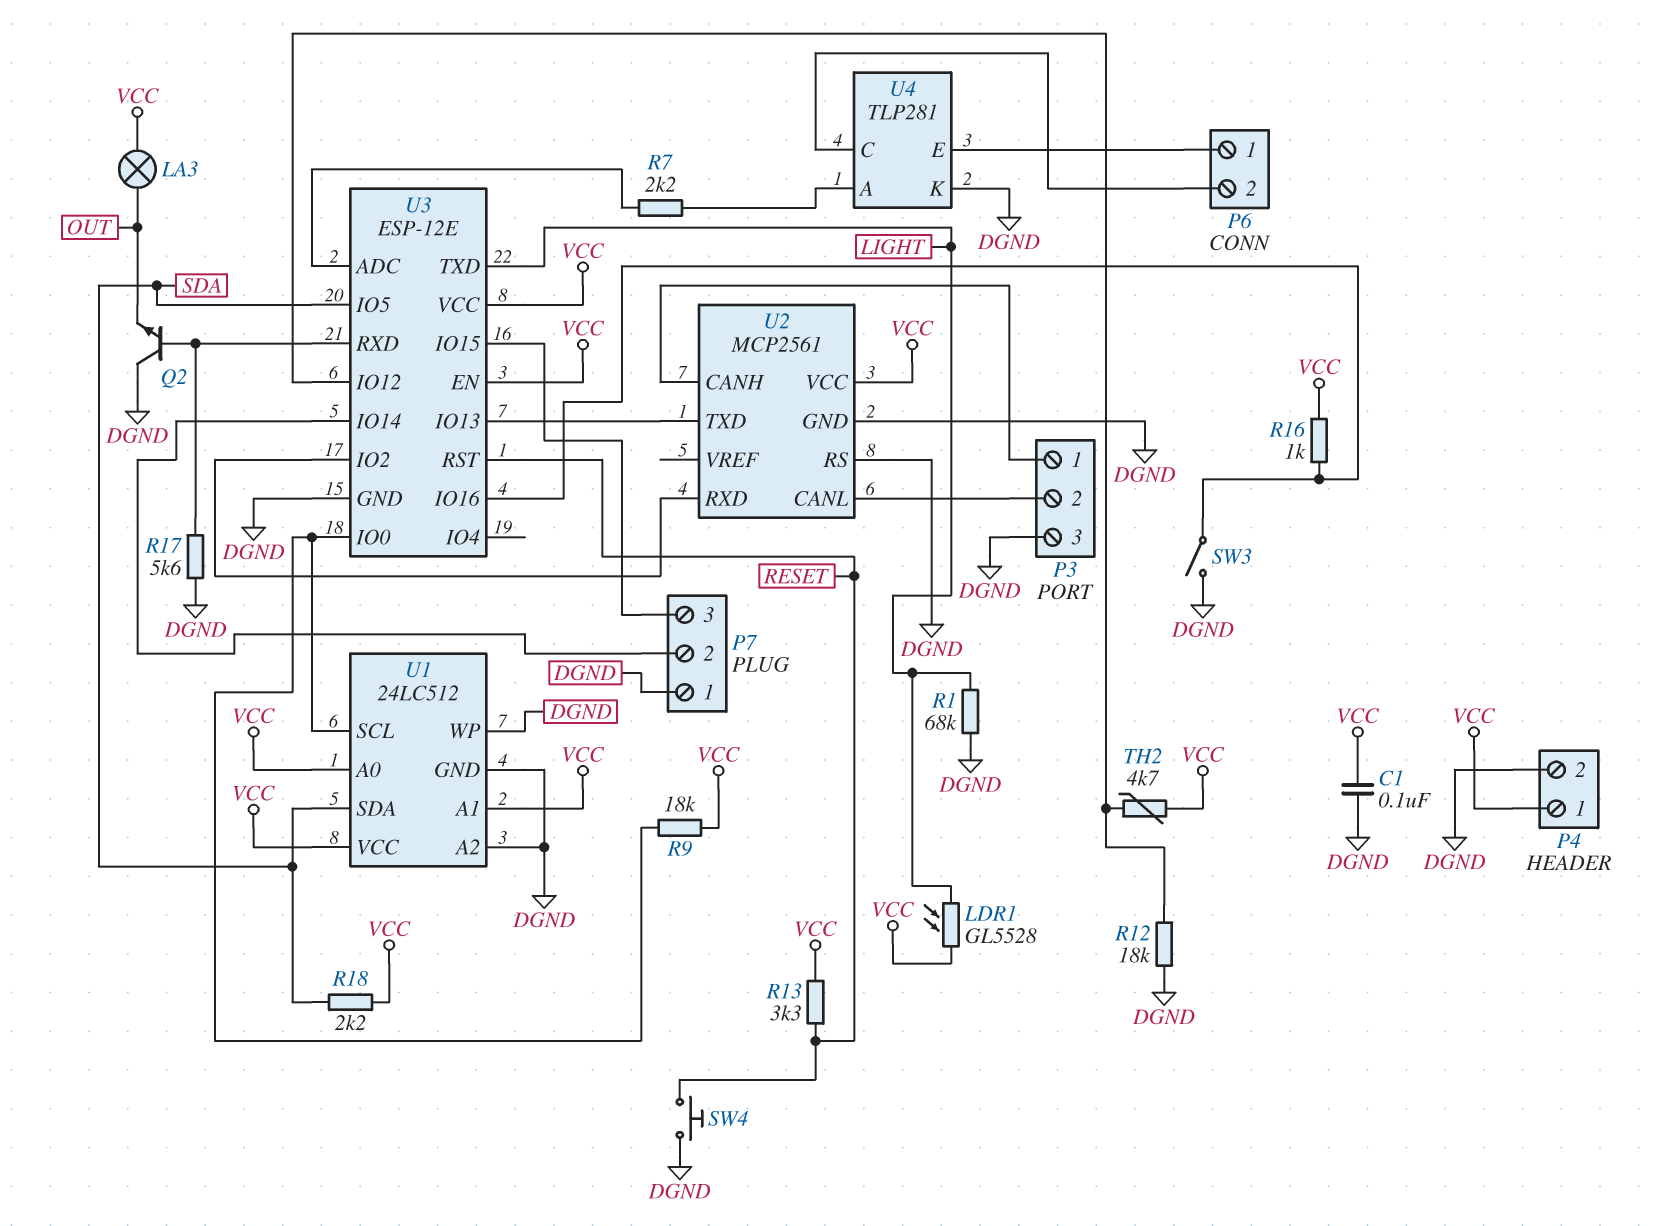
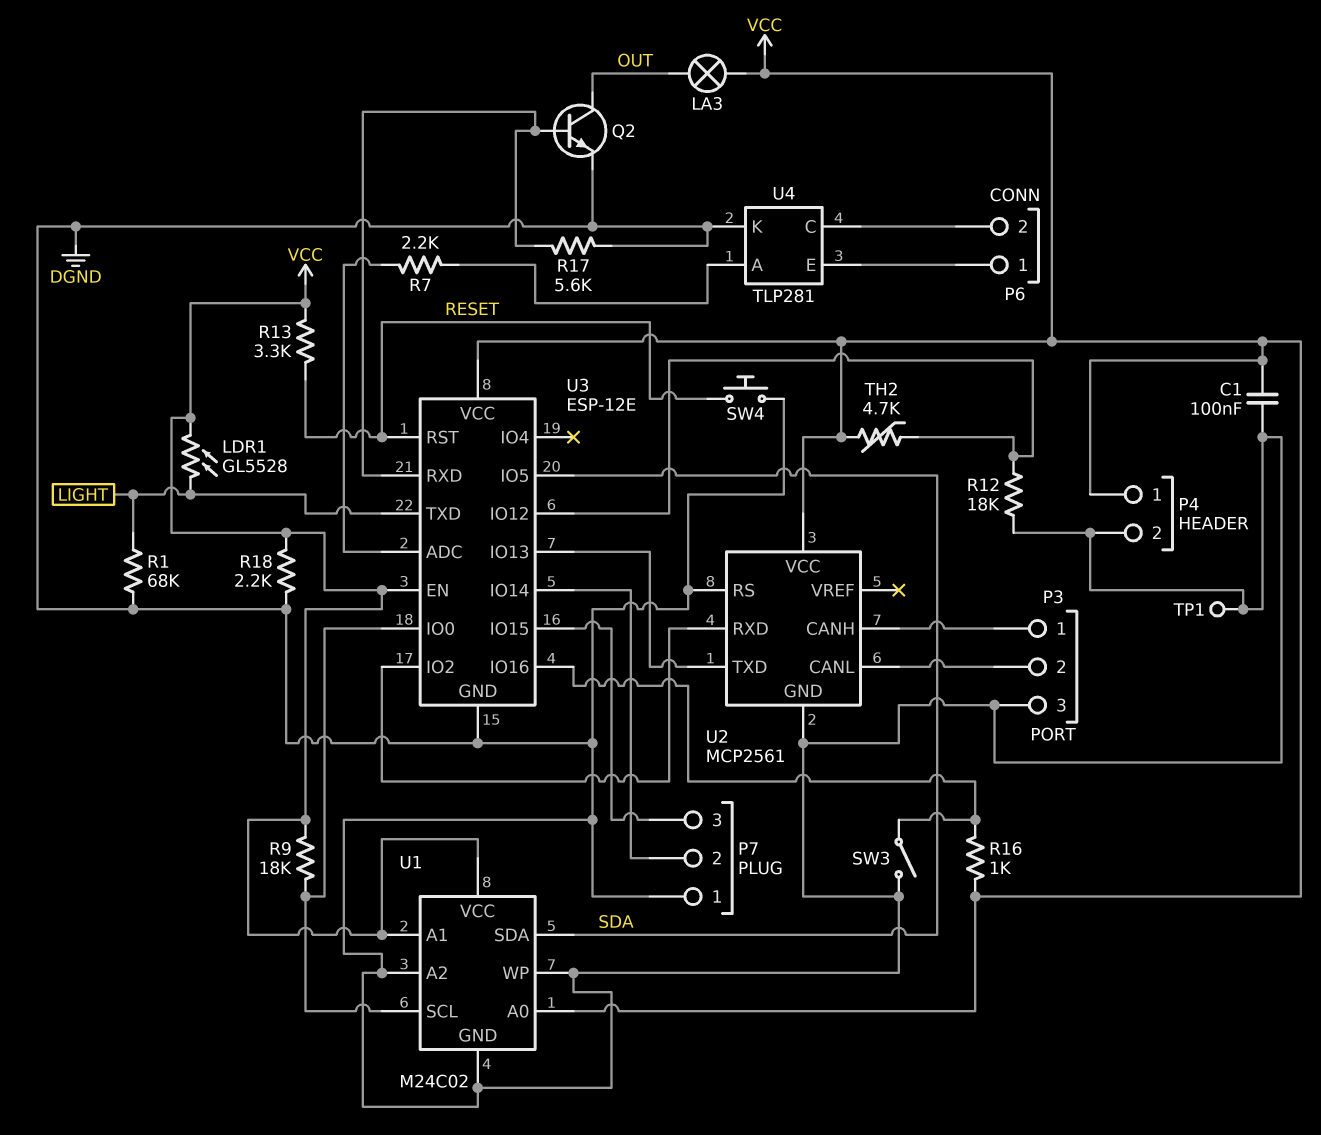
Q2: NPN (B U3/RXD, C DGND, E OUT) -> NPN (B U3/RXD, C OUT, E DGND)
R18: 2.2k (SDA, VCC) -> 2.2k (DGND, VCC)
TP1: none -> test point (DGND)
U1: 24LC512 -> M24C02

